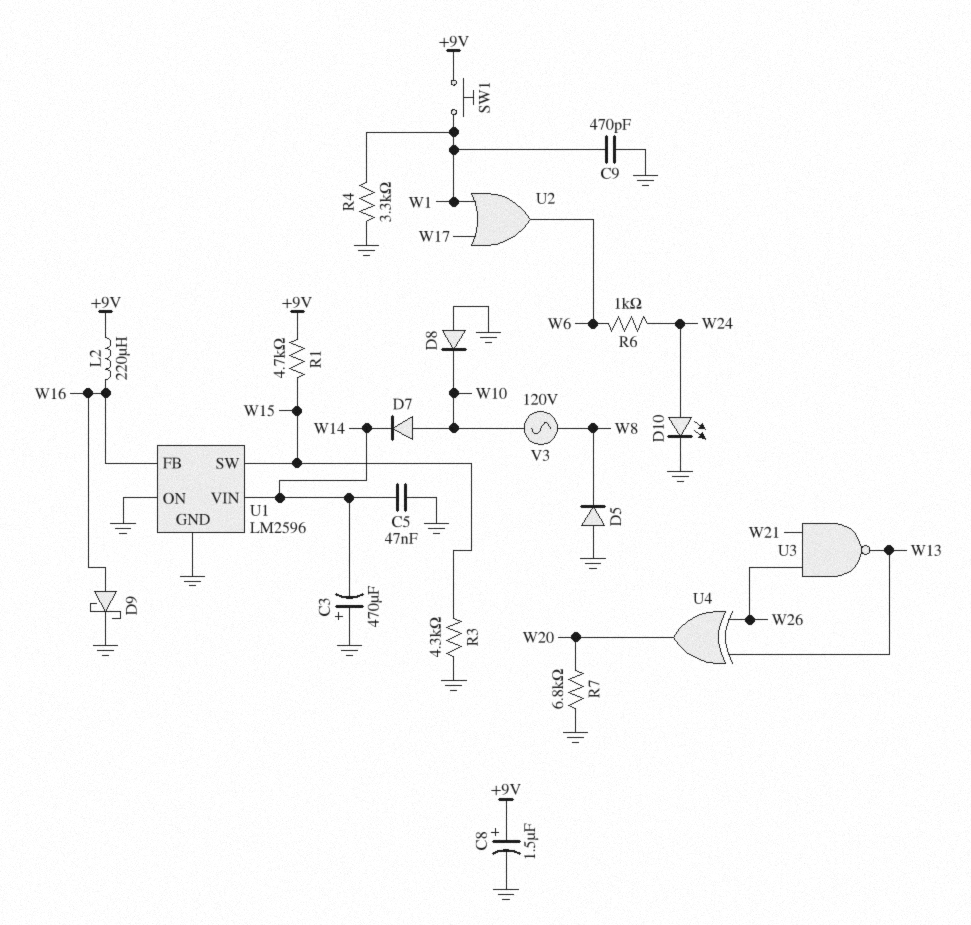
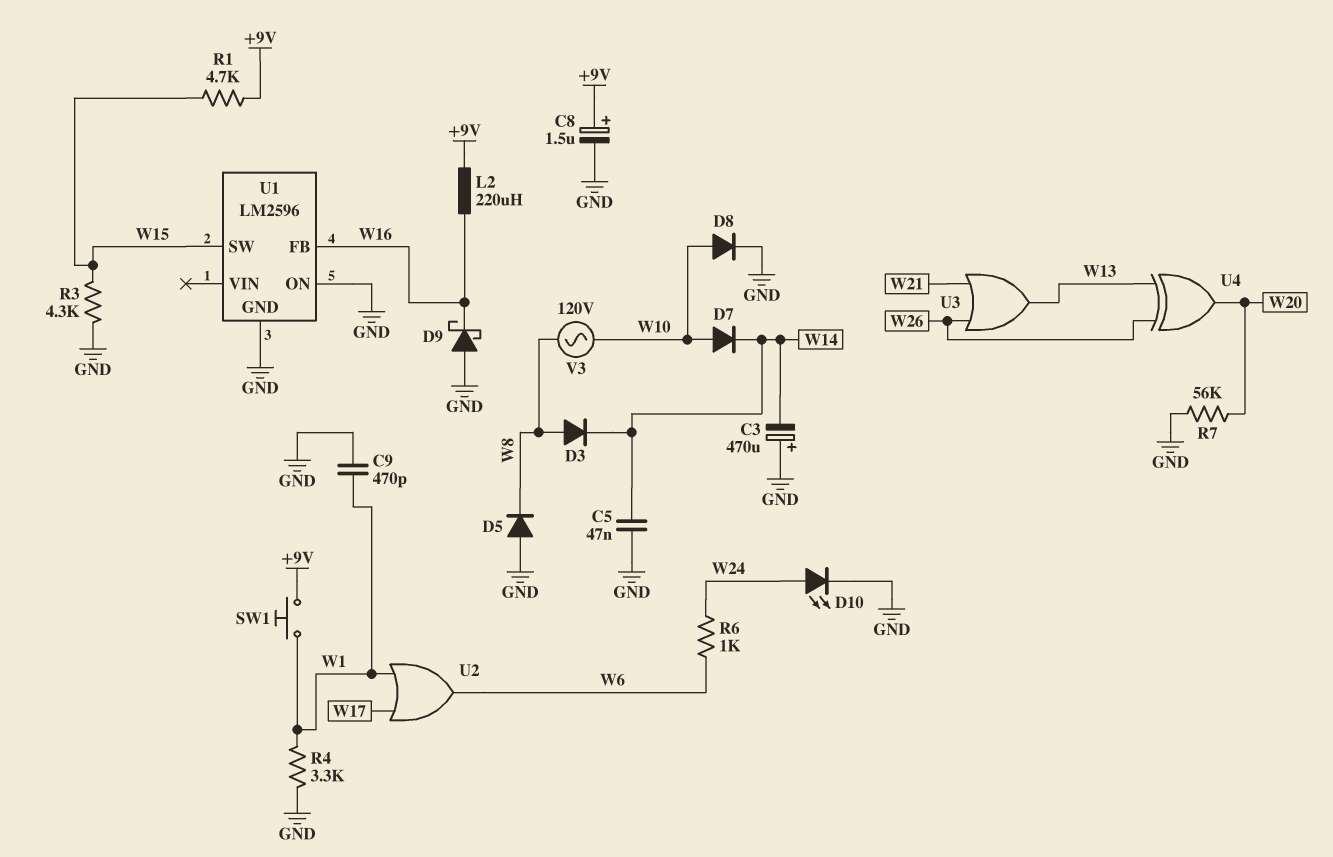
D3: none -> diode (A W8, K W14)
D8: diode (A GND, K W10) -> diode (A W10, K GND)
D9: schottky (A W16, K GND) -> schottky (A GND, K W16)
R7: 6.8k (GND, W20) -> 56k (GND, W20)
U1 pin VIN: W14 -> none
U3: NAND (in W21, in W26, out W13) -> OR (in W21, in W26, out W13)

